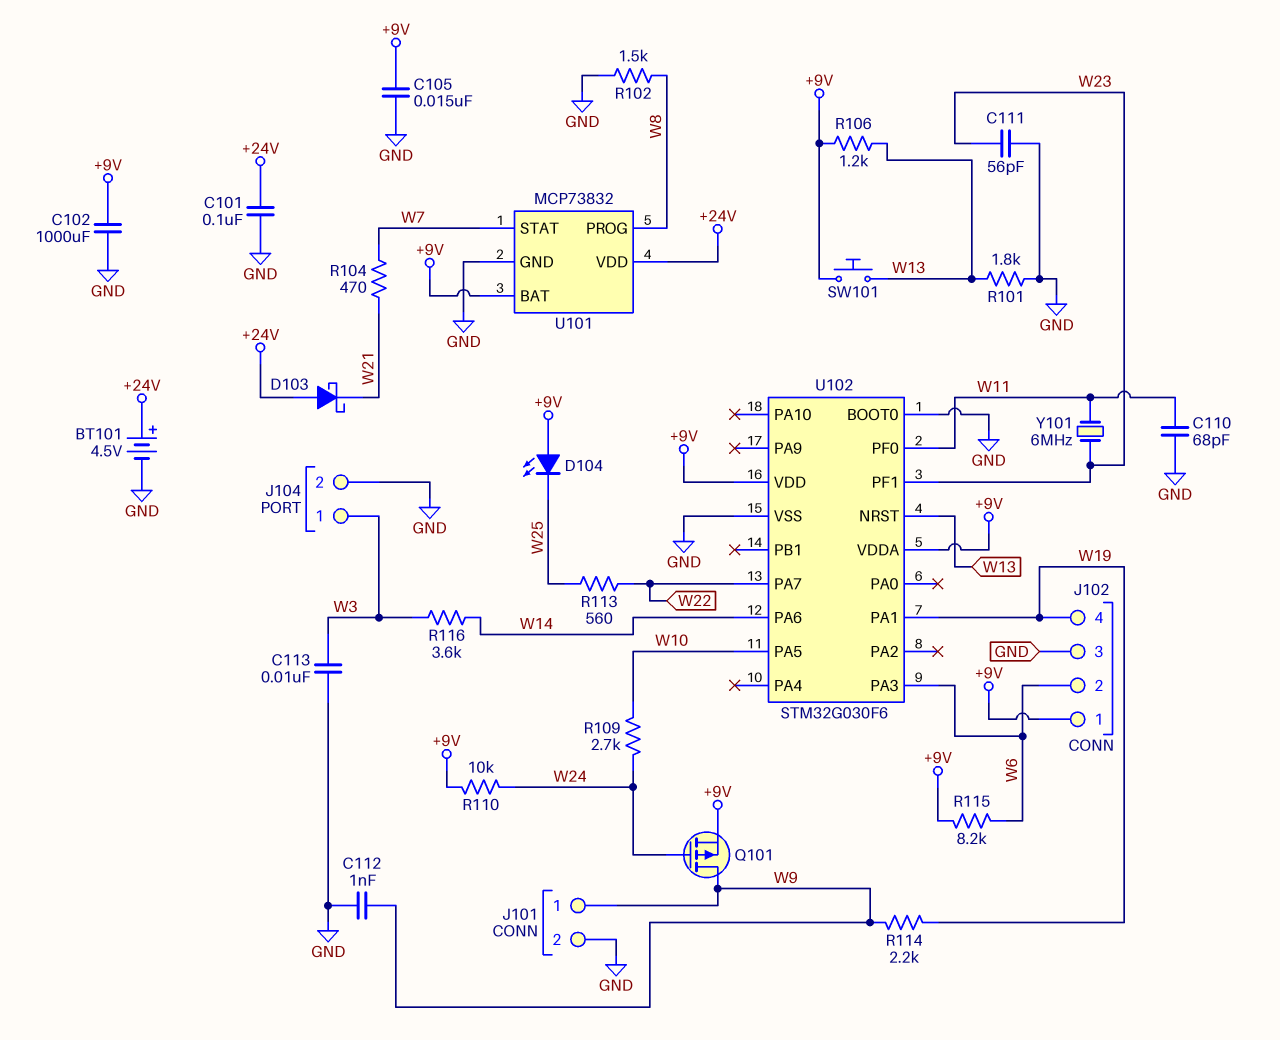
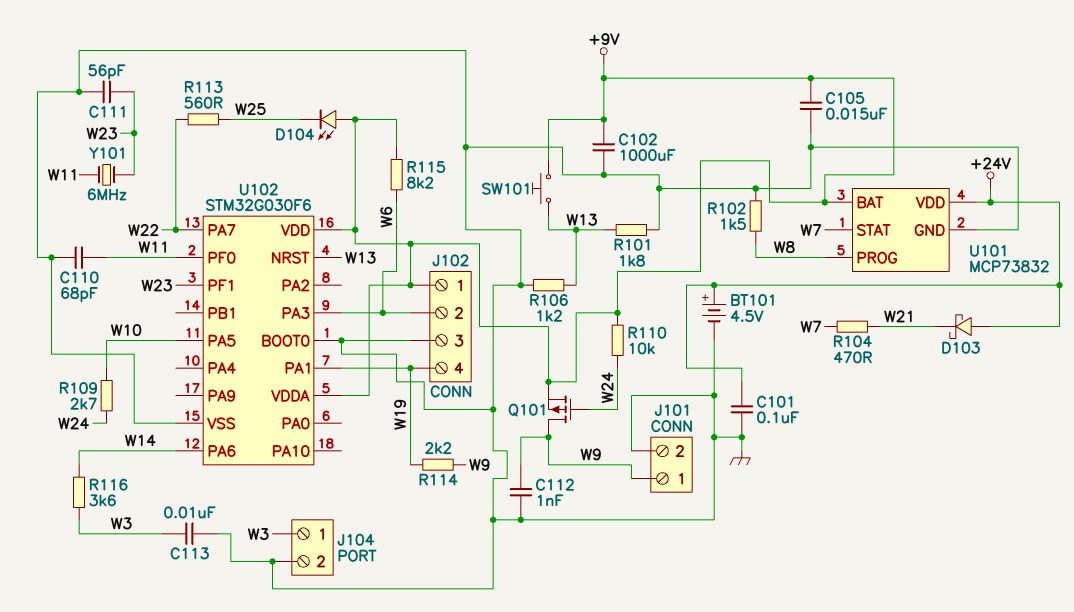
R106: 1.2k (+9V, W13) -> 1.2k (GND, W13)

